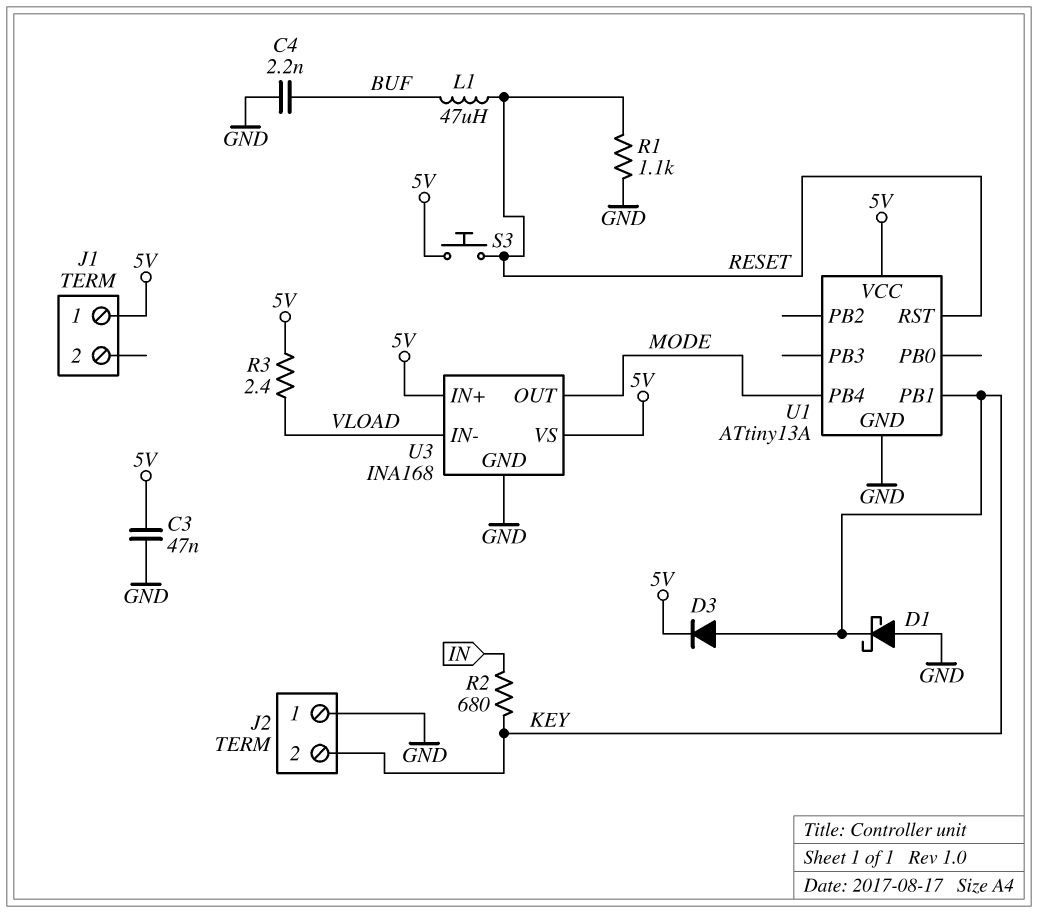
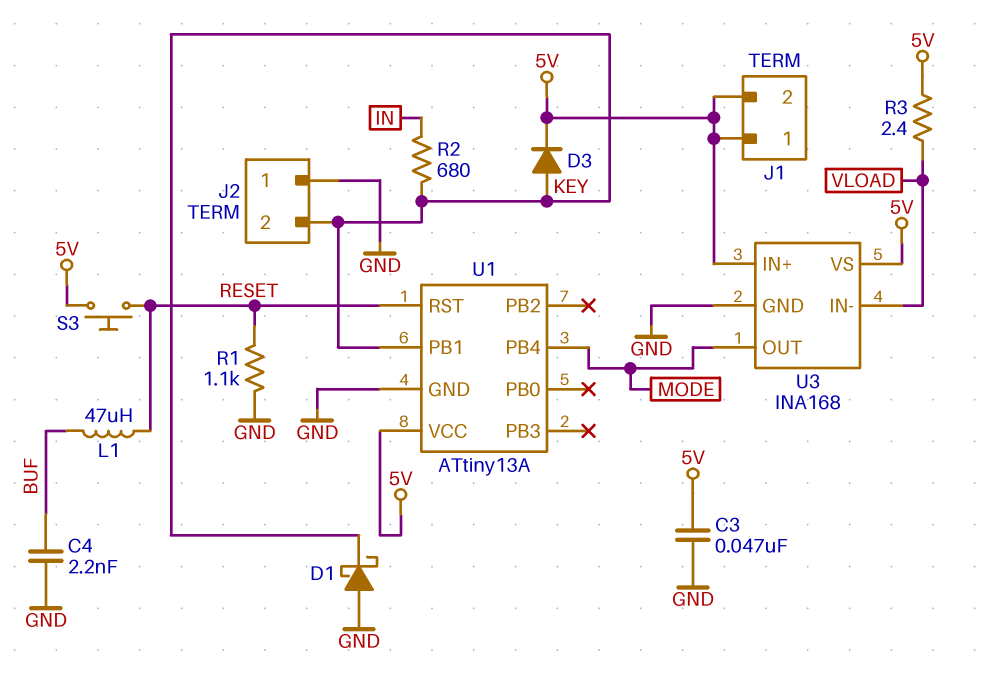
J1 pin 2: none -> 5V

